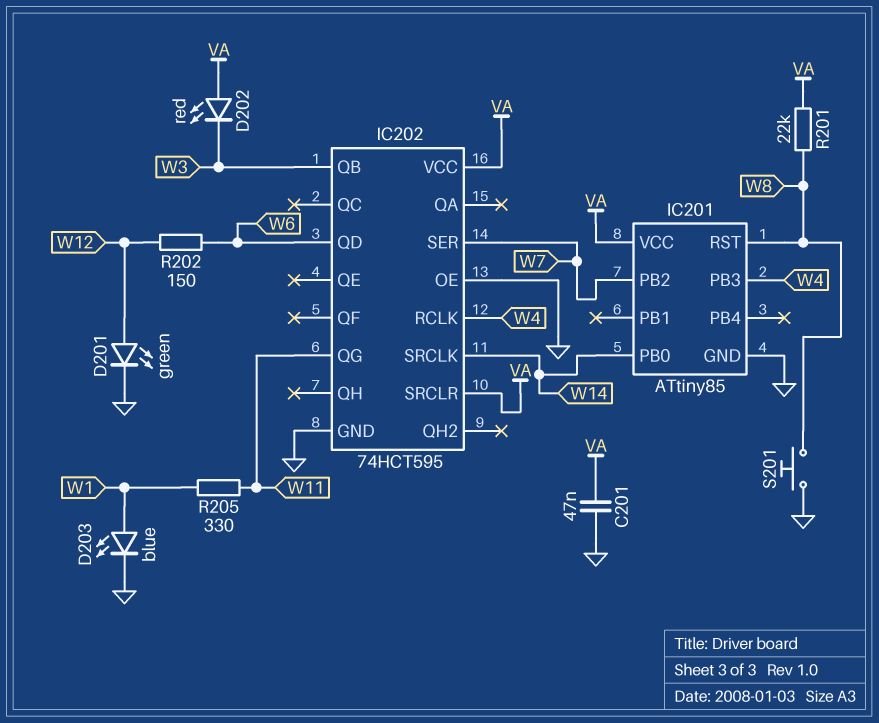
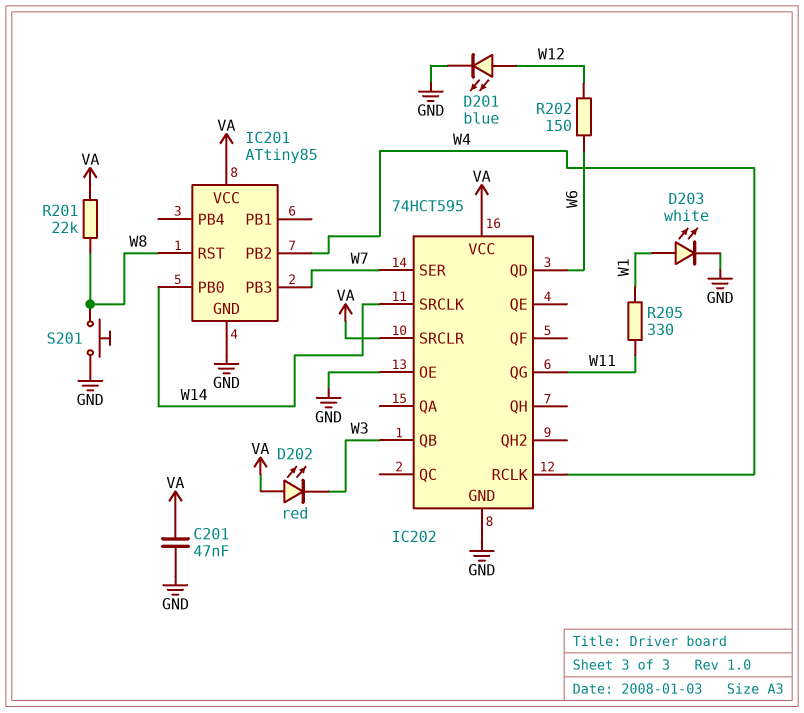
D201: LED green (A W12, K GND) -> LED blue (A W12, K GND)
D203: LED blue (A W1, K GND) -> LED white (A W1, K GND)
IC201 pin PB2: W7 -> W4
IC201 pin PB3: W4 -> W7

